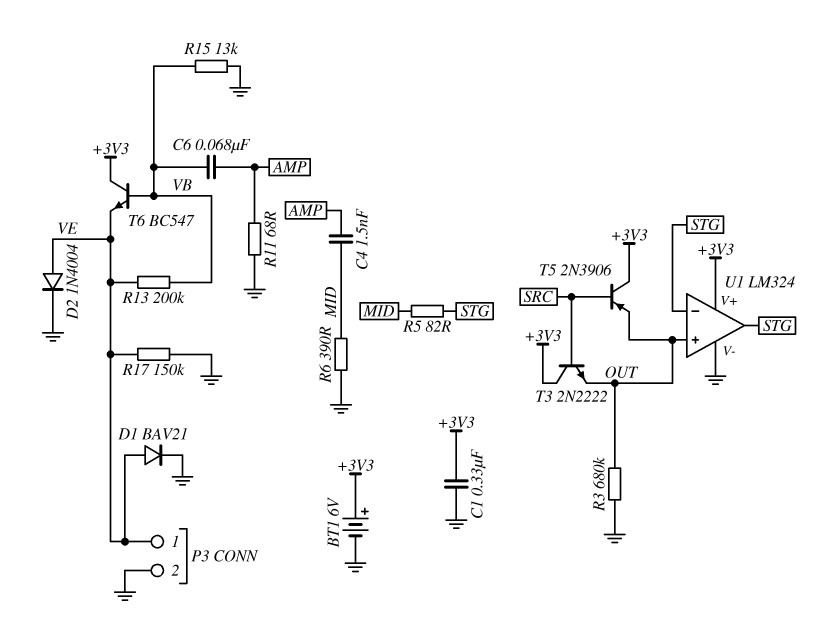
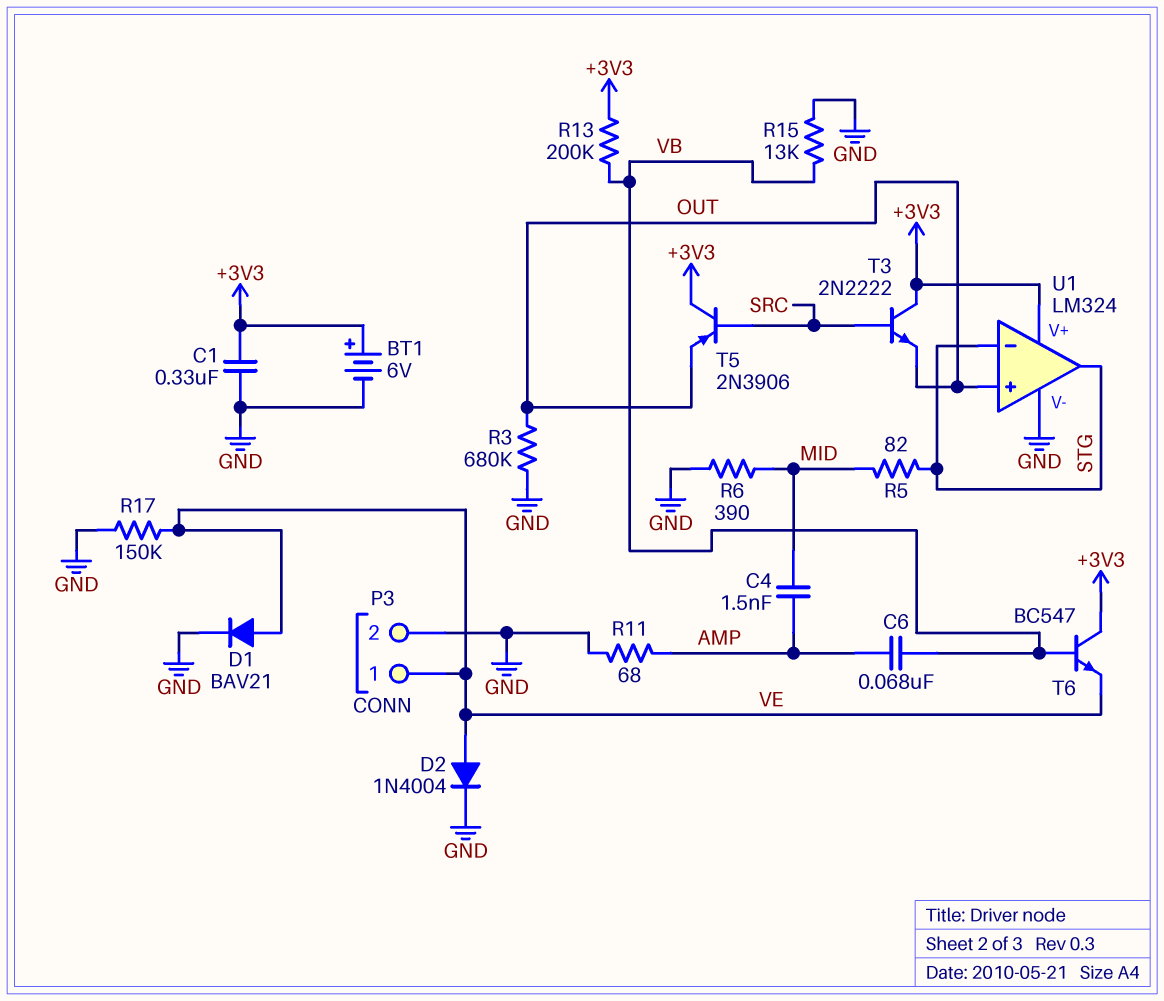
R13: 200k (VB, VE) -> 200k (+3V3, VB)

